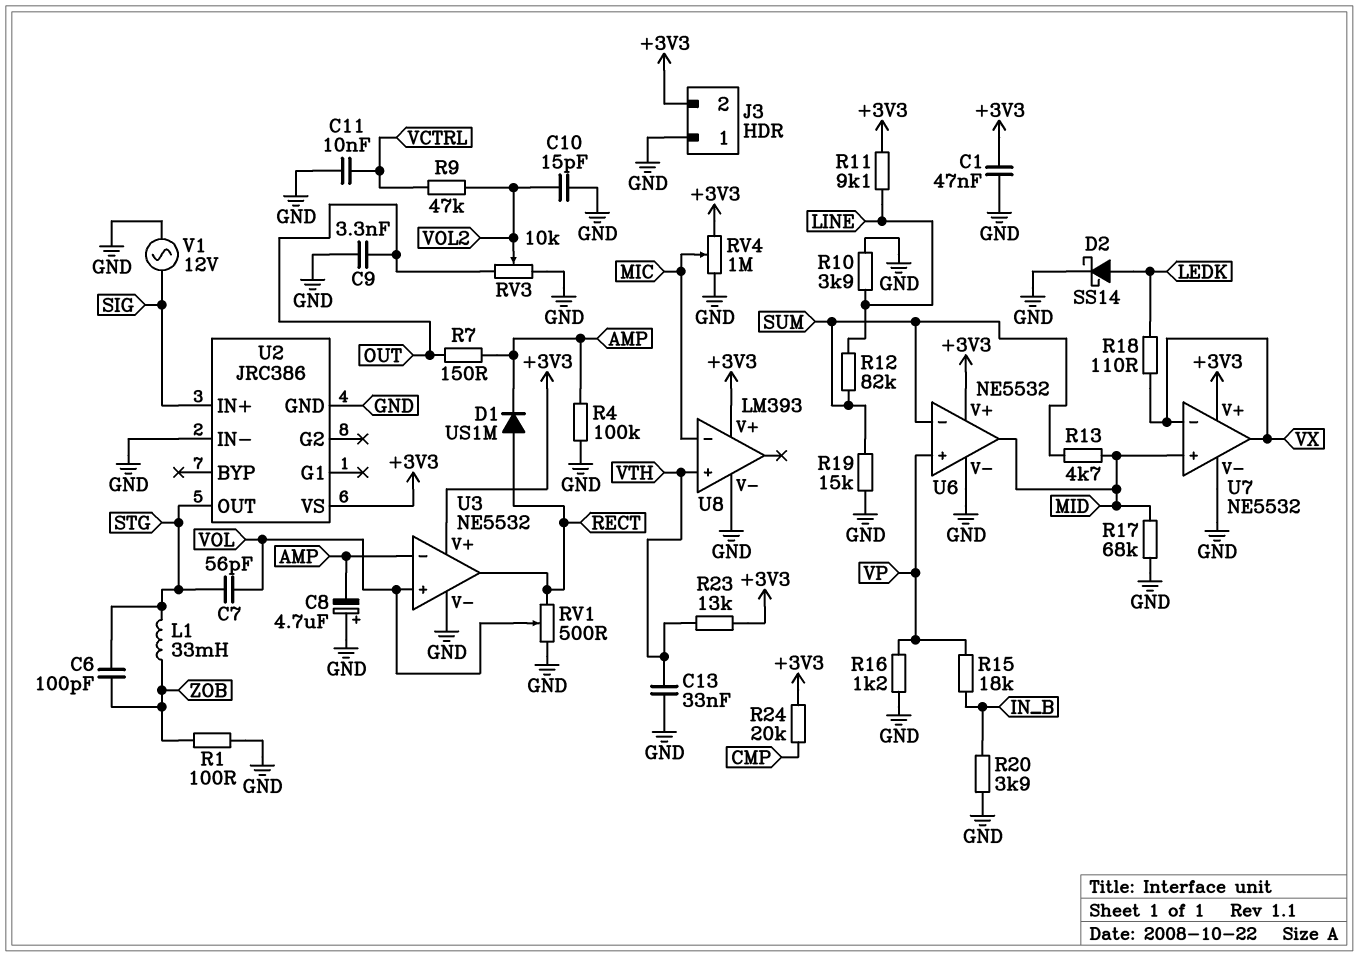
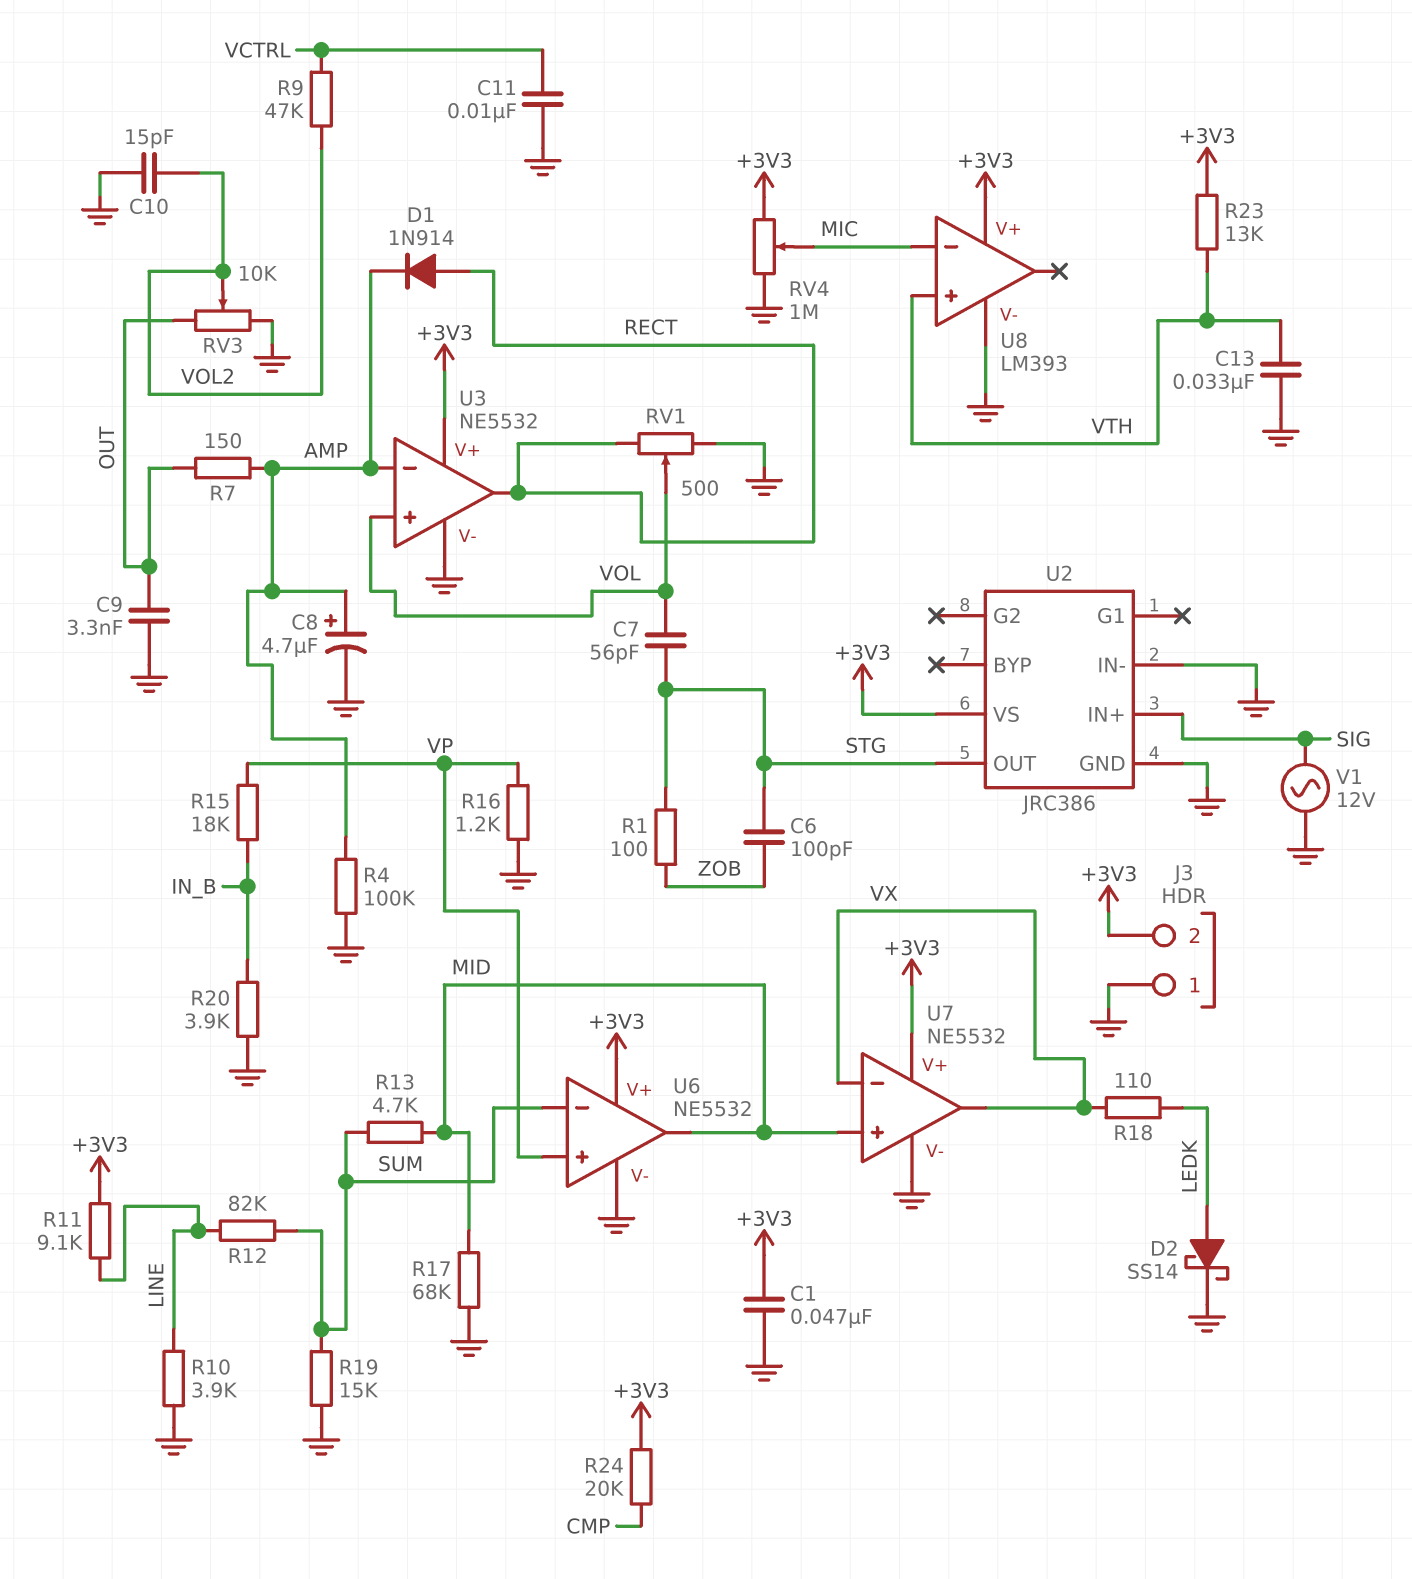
C8: 4.7uF (plus GND, minus AMP) -> 4.7uF (plus AMP, minus GND)
D1: diode US1M (A RECT, K AMP) -> diode 1N914 (A RECT, K AMP)
L1: 33mH (STG, ZOB) -> none
R1: 100 (GND, ZOB) -> 100 (STG, ZOB)

